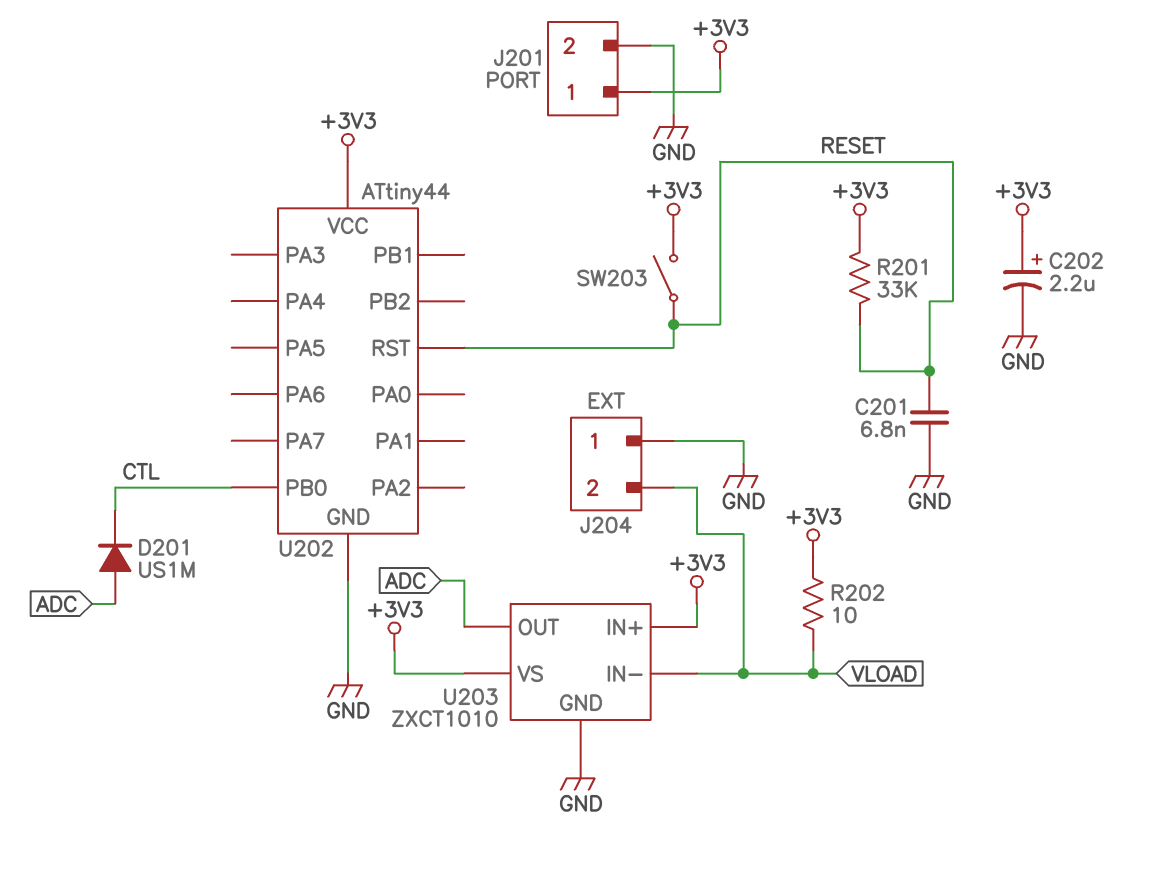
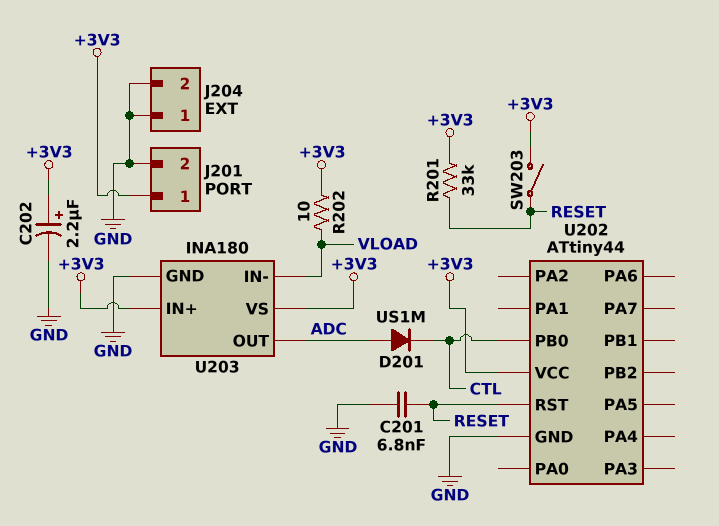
J204 pin 2: VLOAD -> GND
U203: ZXCT1010 -> INA180

